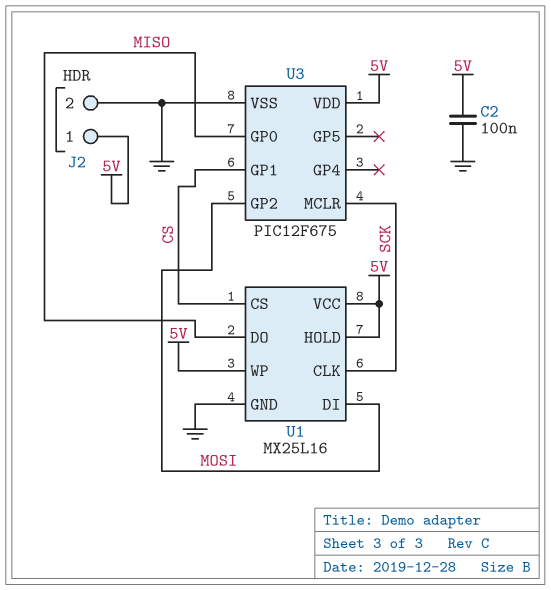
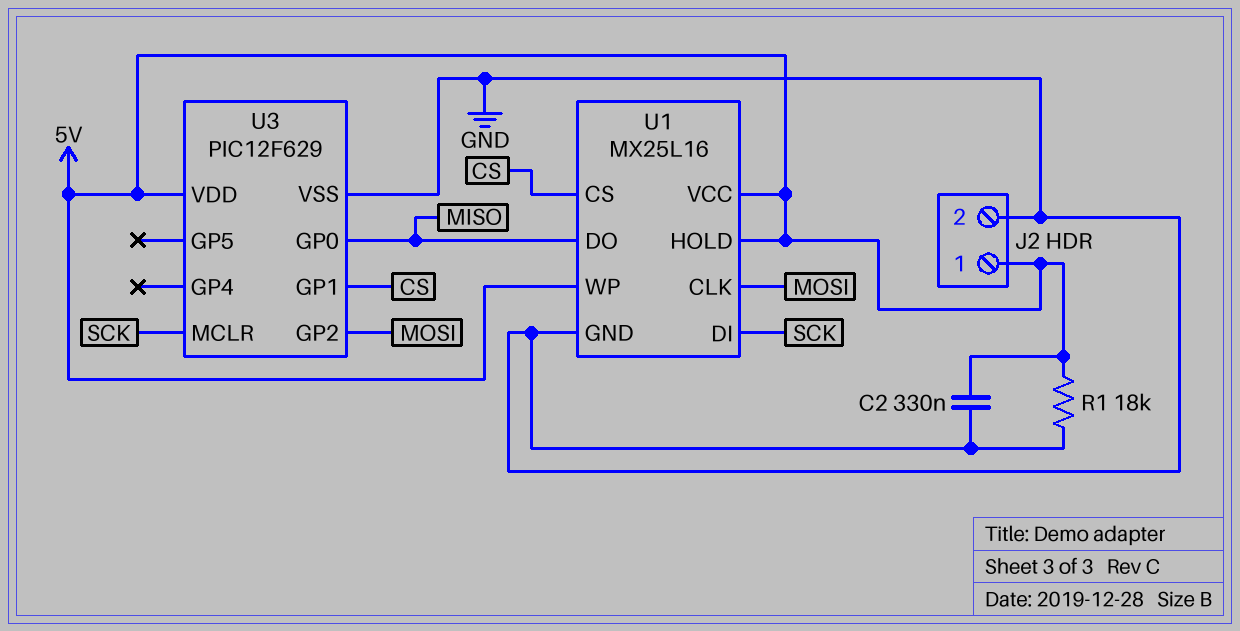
C2: 100nF (5V, GND) -> 330nF (5V, GND)
R1: none -> 18k (5V, GND)
U1 pin CLK: SCK -> MOSI
U1 pin DI: MOSI -> SCK
U3: PIC12F675 -> PIC12F629

